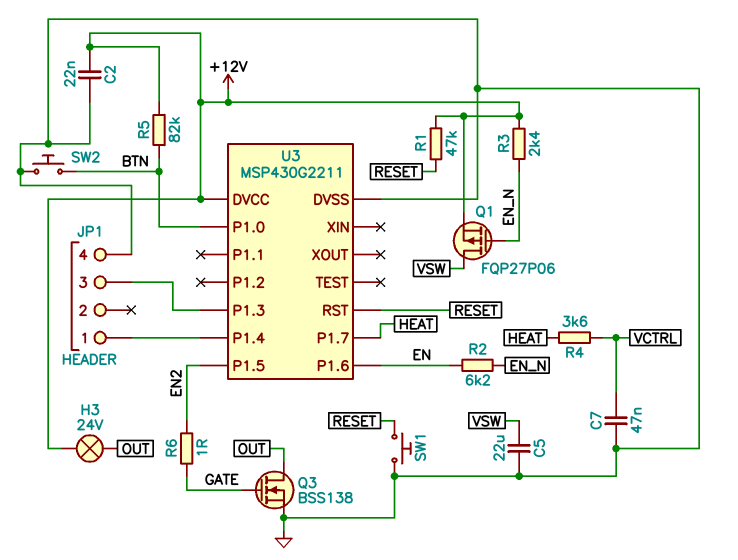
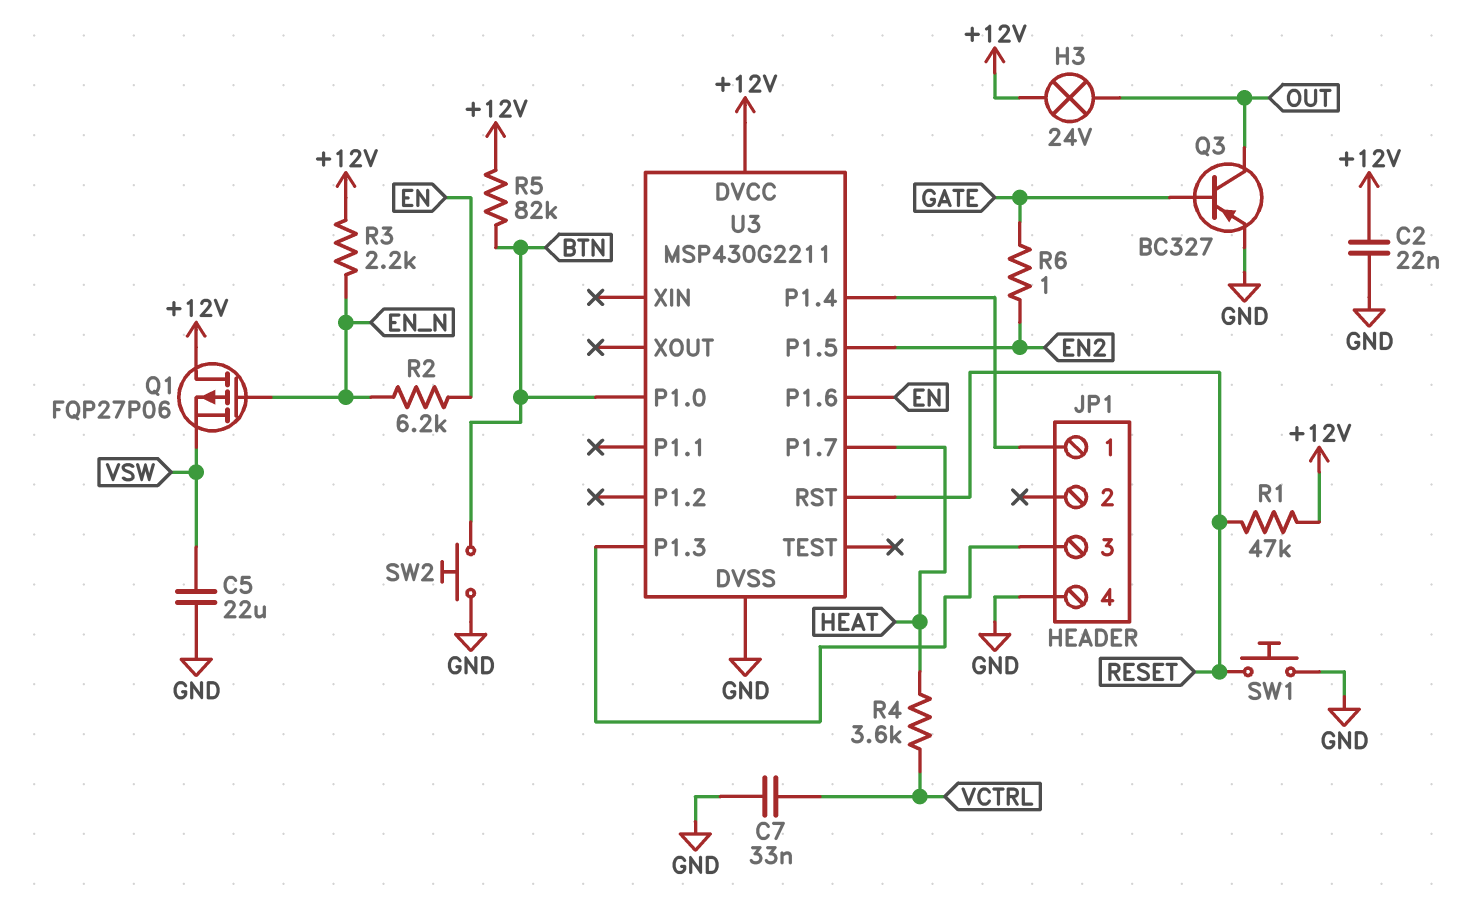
C7: 47nF (GND, VCTRL) -> 33nF (GND, VCTRL)
Q1: PMOS FQP27P06 (G EN_N, D VSW, S +12V) -> PMOS FQP27P06 (G EN_N, D +12V, S VSW)
Q3: NMOS BSS138 (G GATE, D OUT, S GND) -> PNP BC327 (B GATE, C OUT, E GND)
R3: 2.4k (+12V, EN_N) -> 2.2k (+12V, EN_N)

